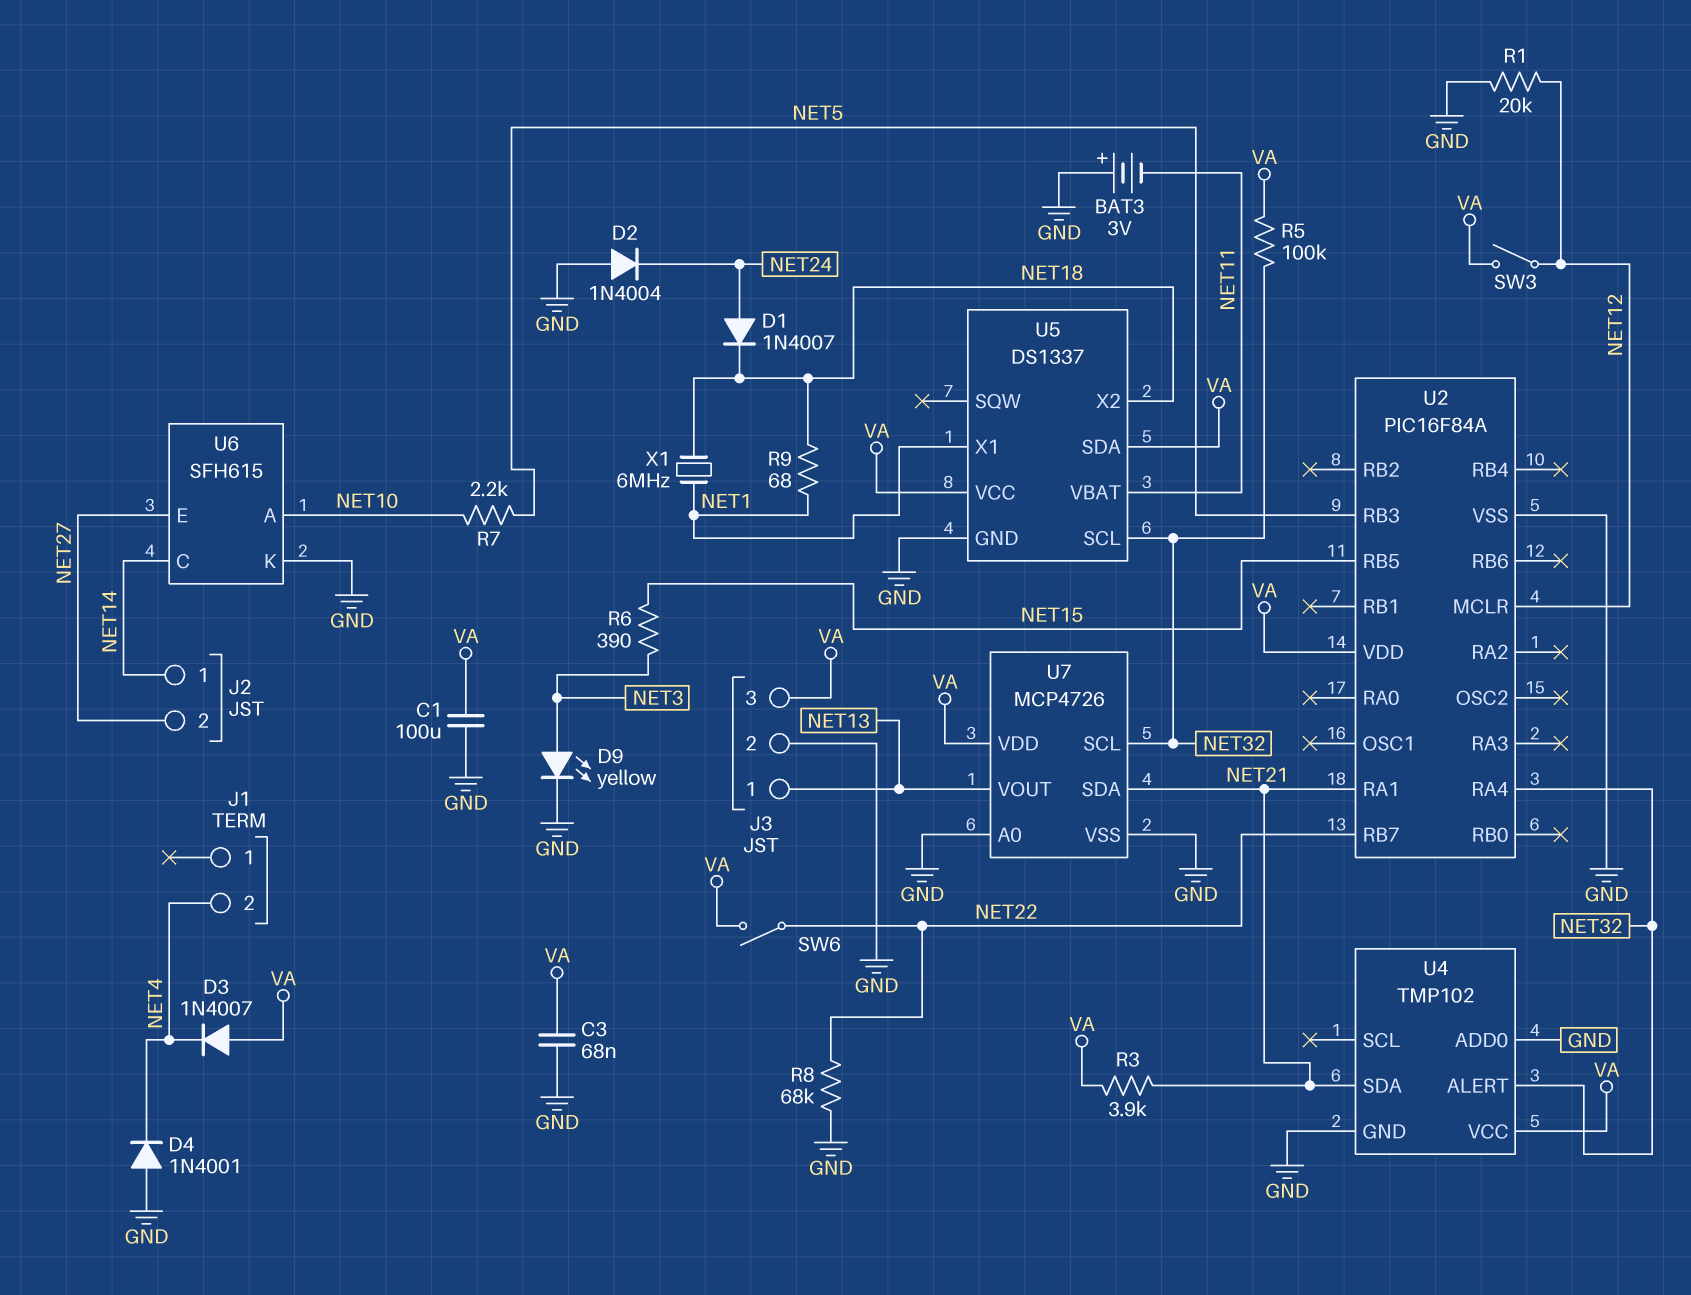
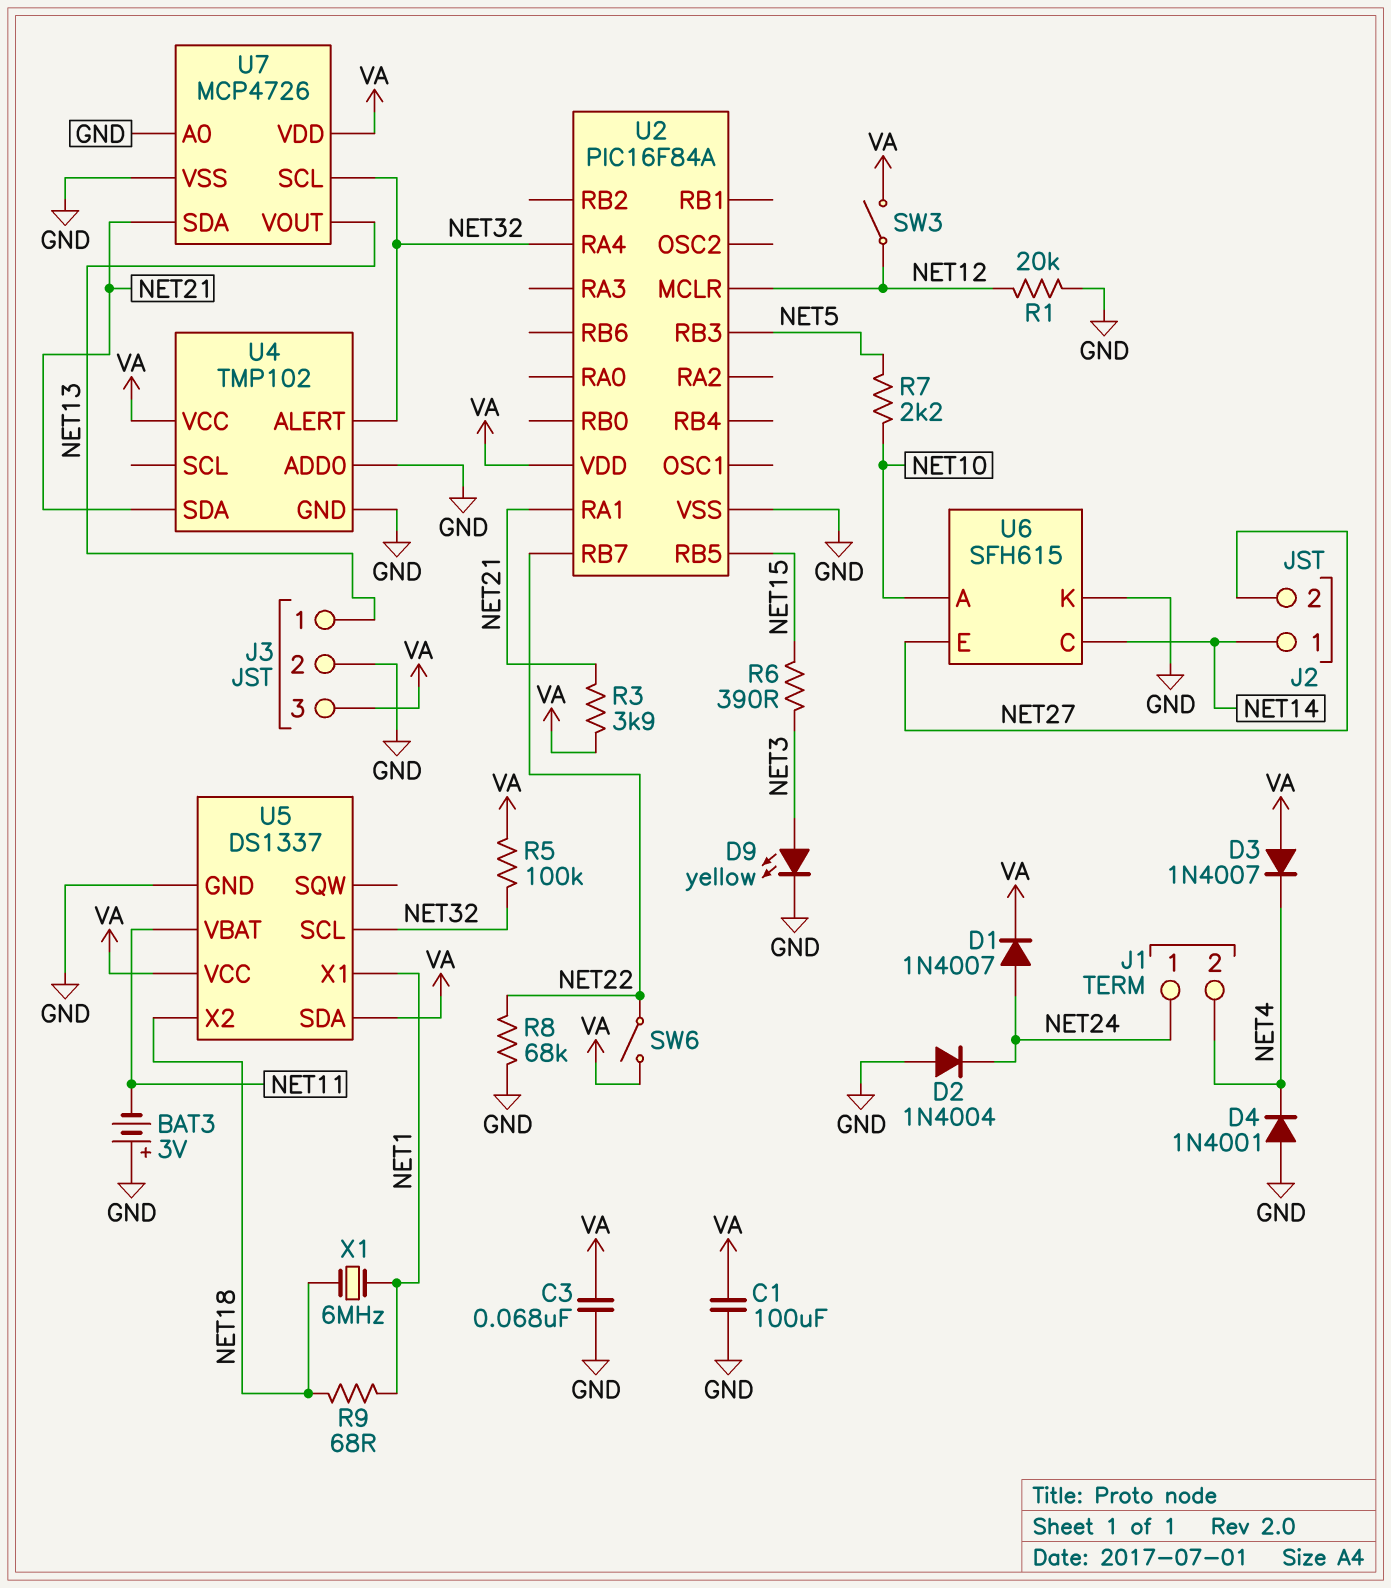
D1: diode 1N4007 (A NET24, K NET18) -> diode 1N4007 (A NET24, K VA)
J1 pin 1: none -> NET24

